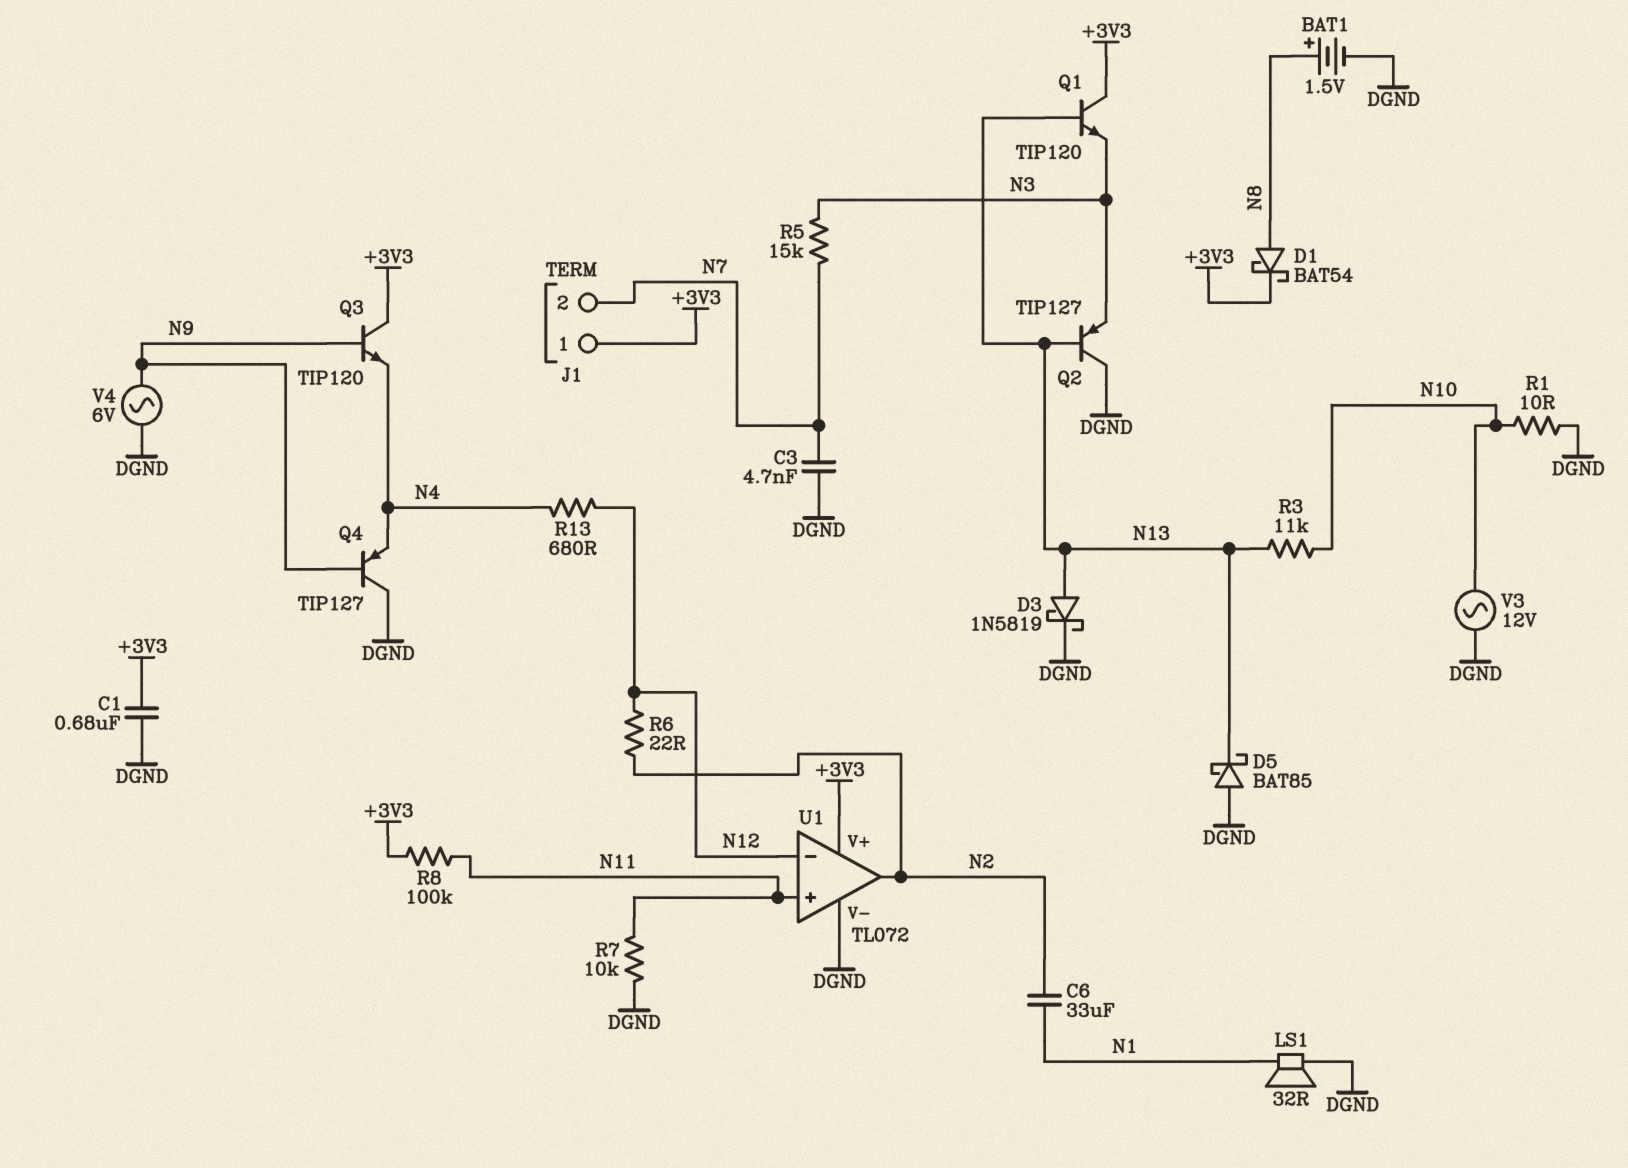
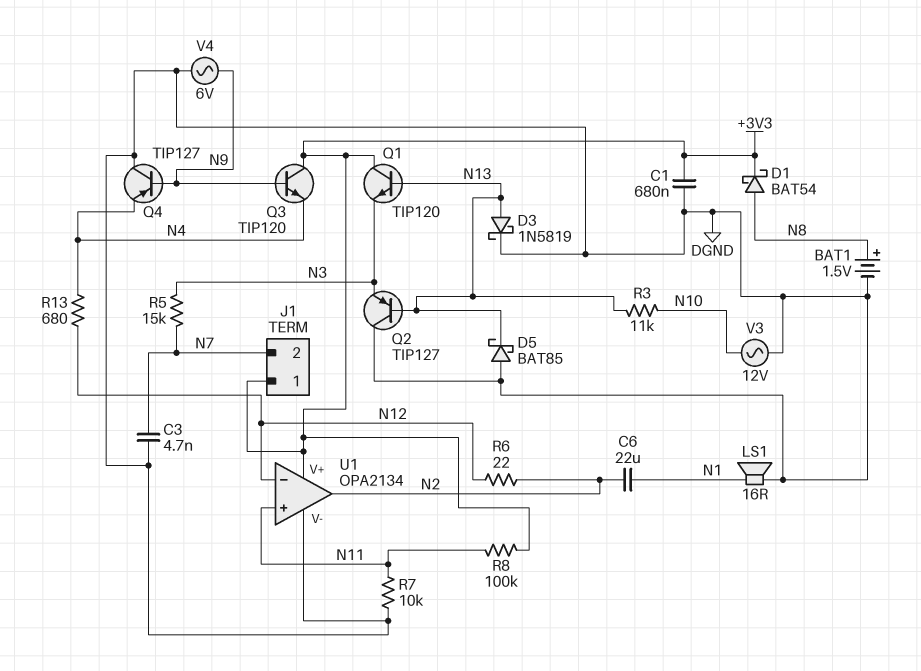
C6: 33uF (N1, N2) -> 22uF (N1, N2)
LS1: speaker 32R (DGND, N1) -> speaker 16R (DGND, N1)
R1: 10 (DGND, N10) -> none
U1: TL072 -> OPA2134

